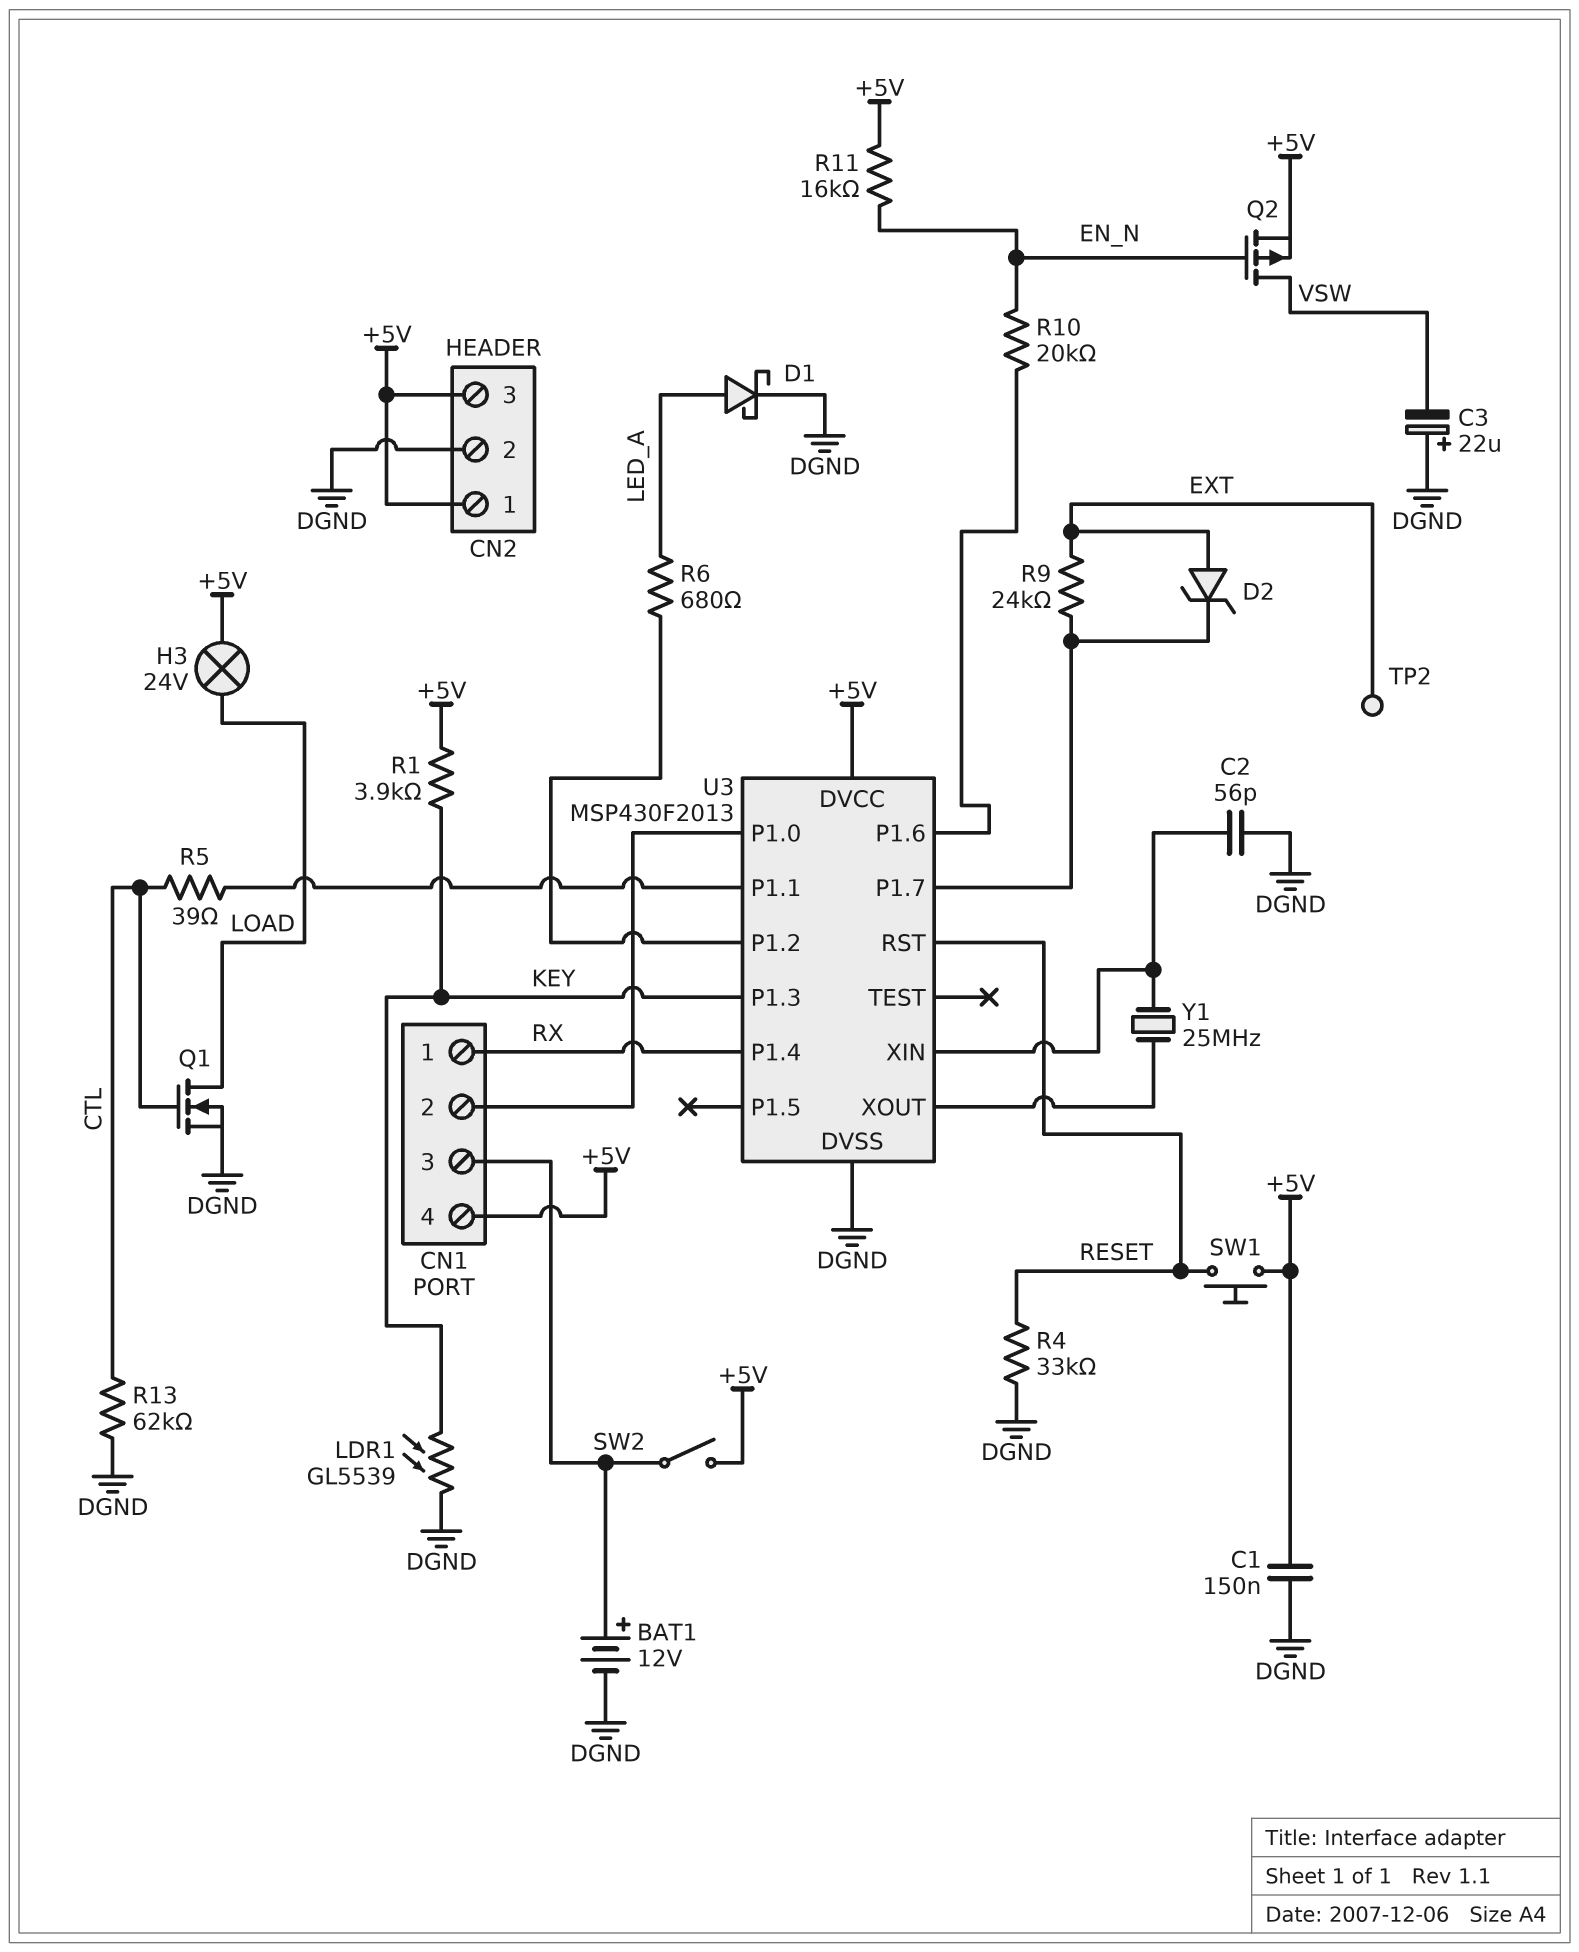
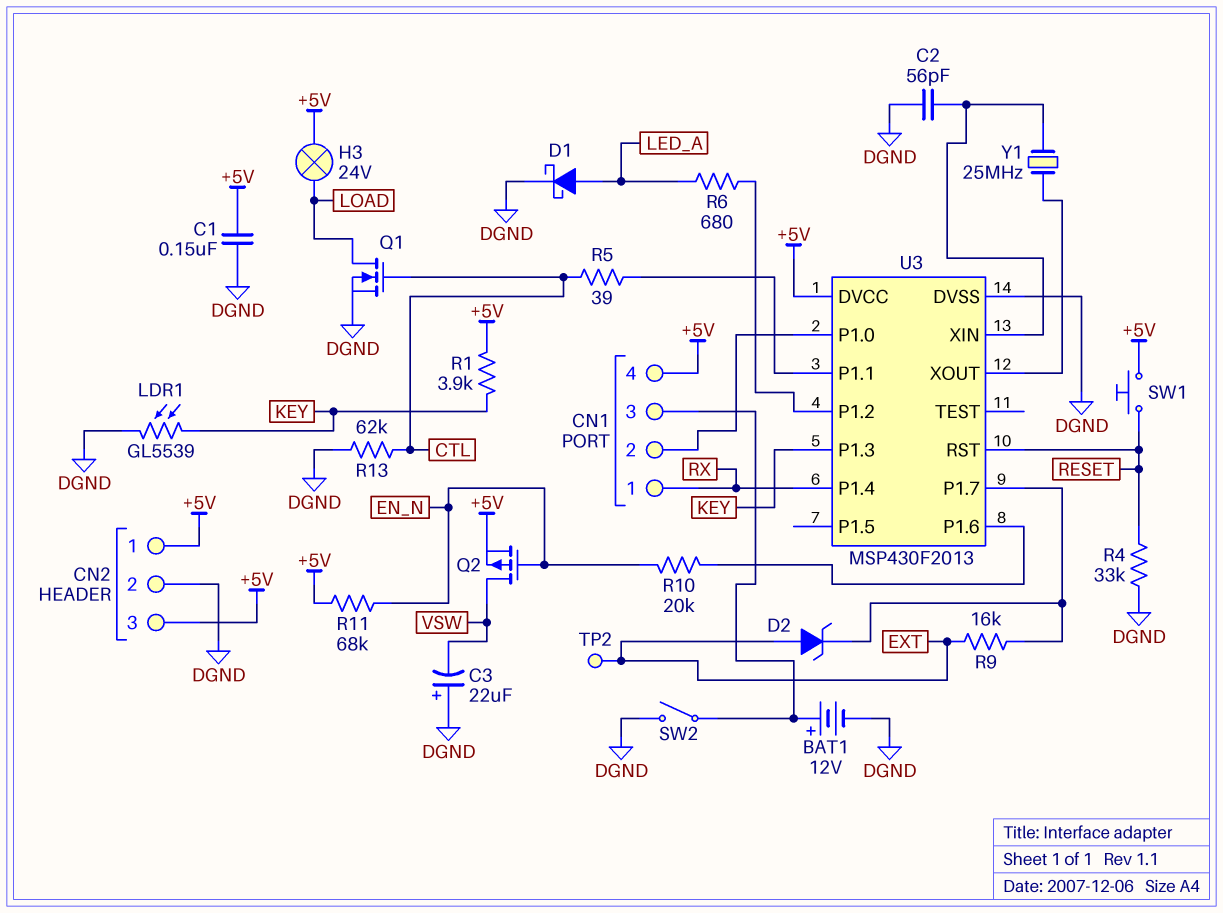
R9: 24k (EXT, U3/P1.7) -> 16k (EXT, U3/P1.7)
R11: 16k (+5V, EN_N) -> 68k (+5V, EN_N)
SW2: switch (+5V, CN1/3) -> switch (CN1/3, DGND)

